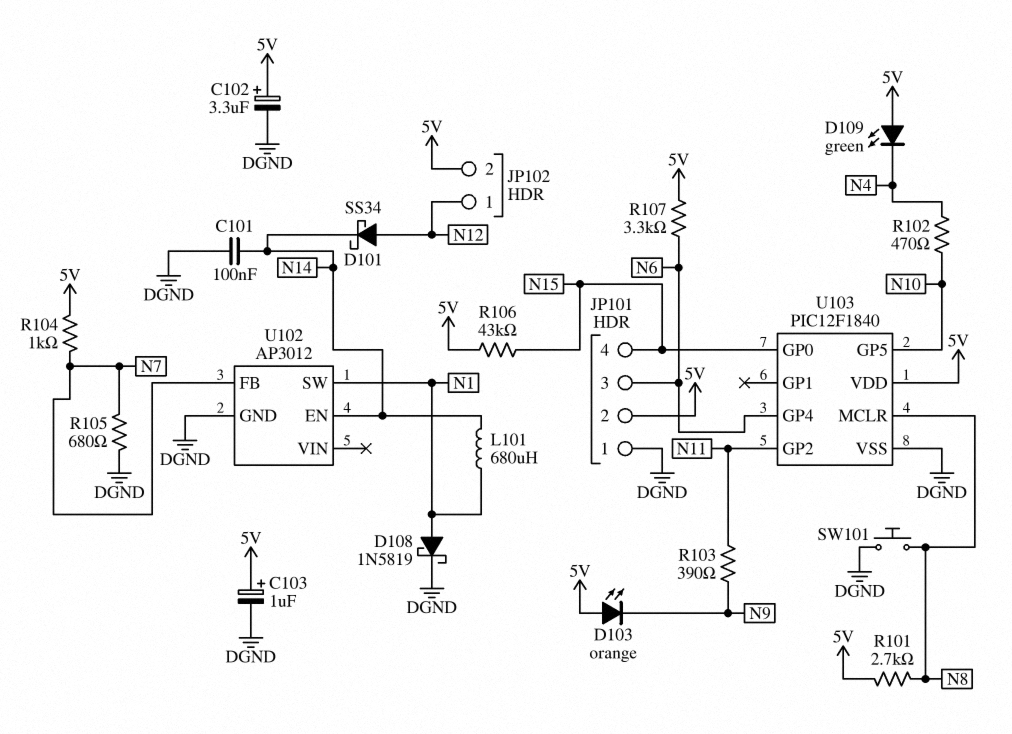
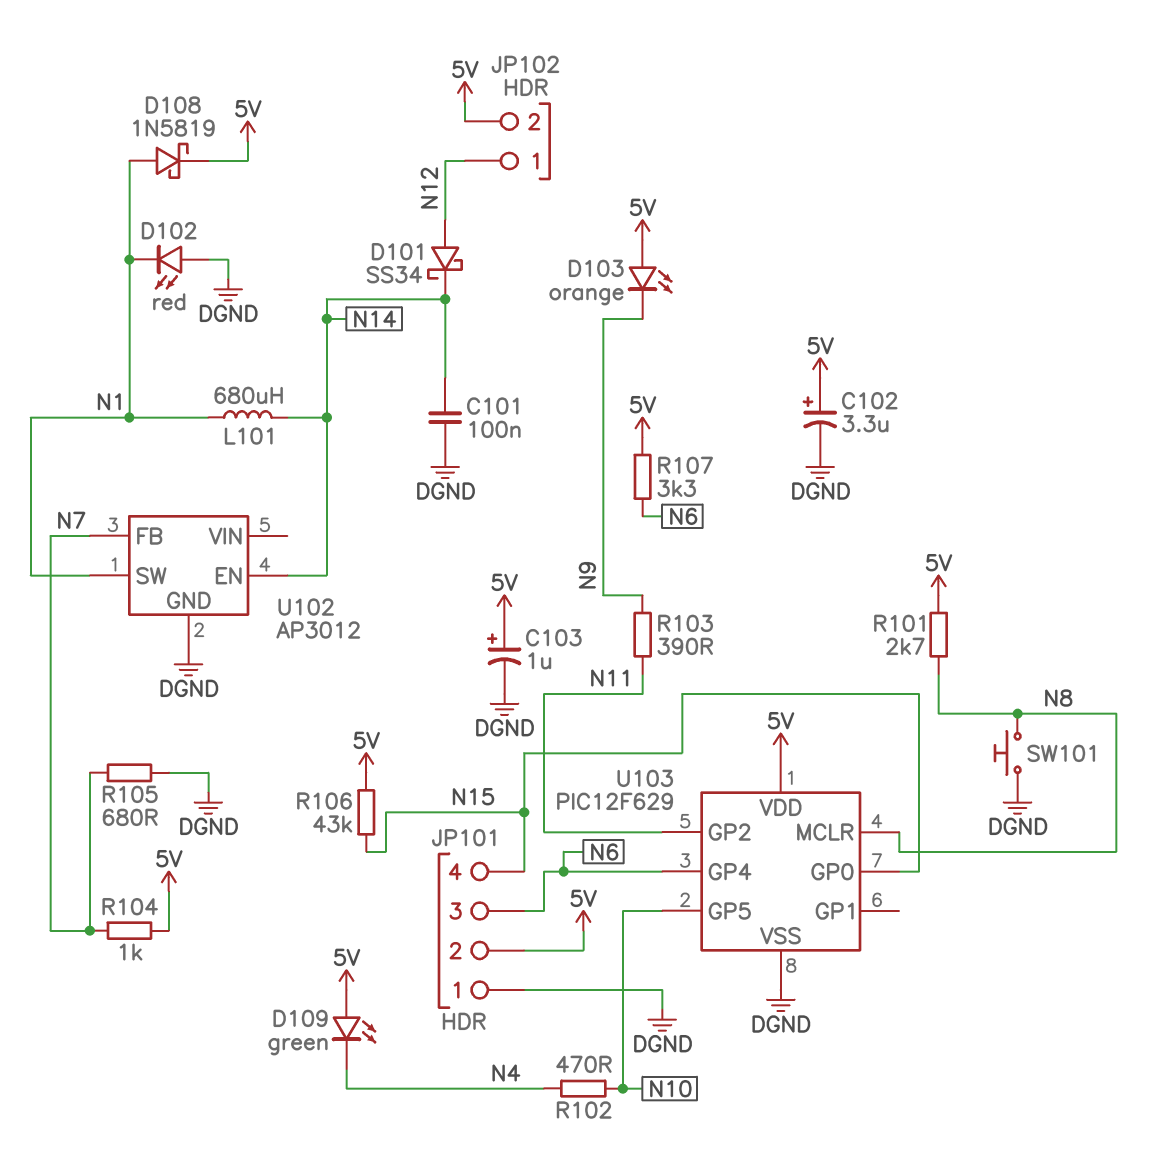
D102: none -> LED red (A DGND, K N1)
D108: schottky 1N5819 (A N1, K DGND) -> schottky 1N5819 (A N1, K 5V)
U103: PIC12F1840 -> PIC12F629

